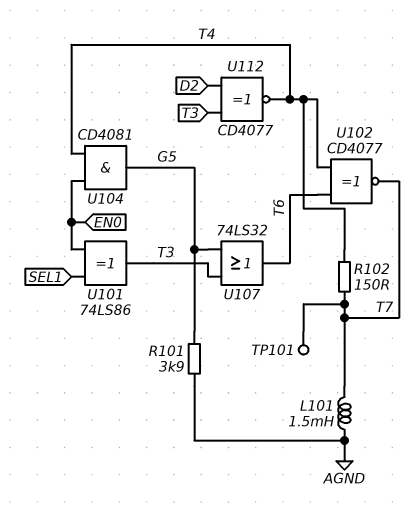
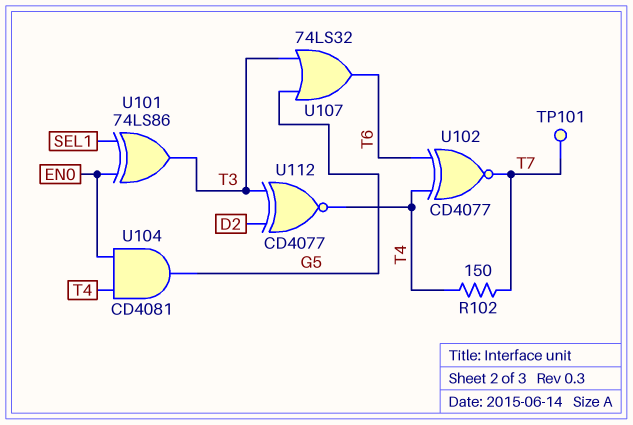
L101: 1.5mH (AGND, T7) -> none
R101: 3.9k (AGND, G5) -> none

